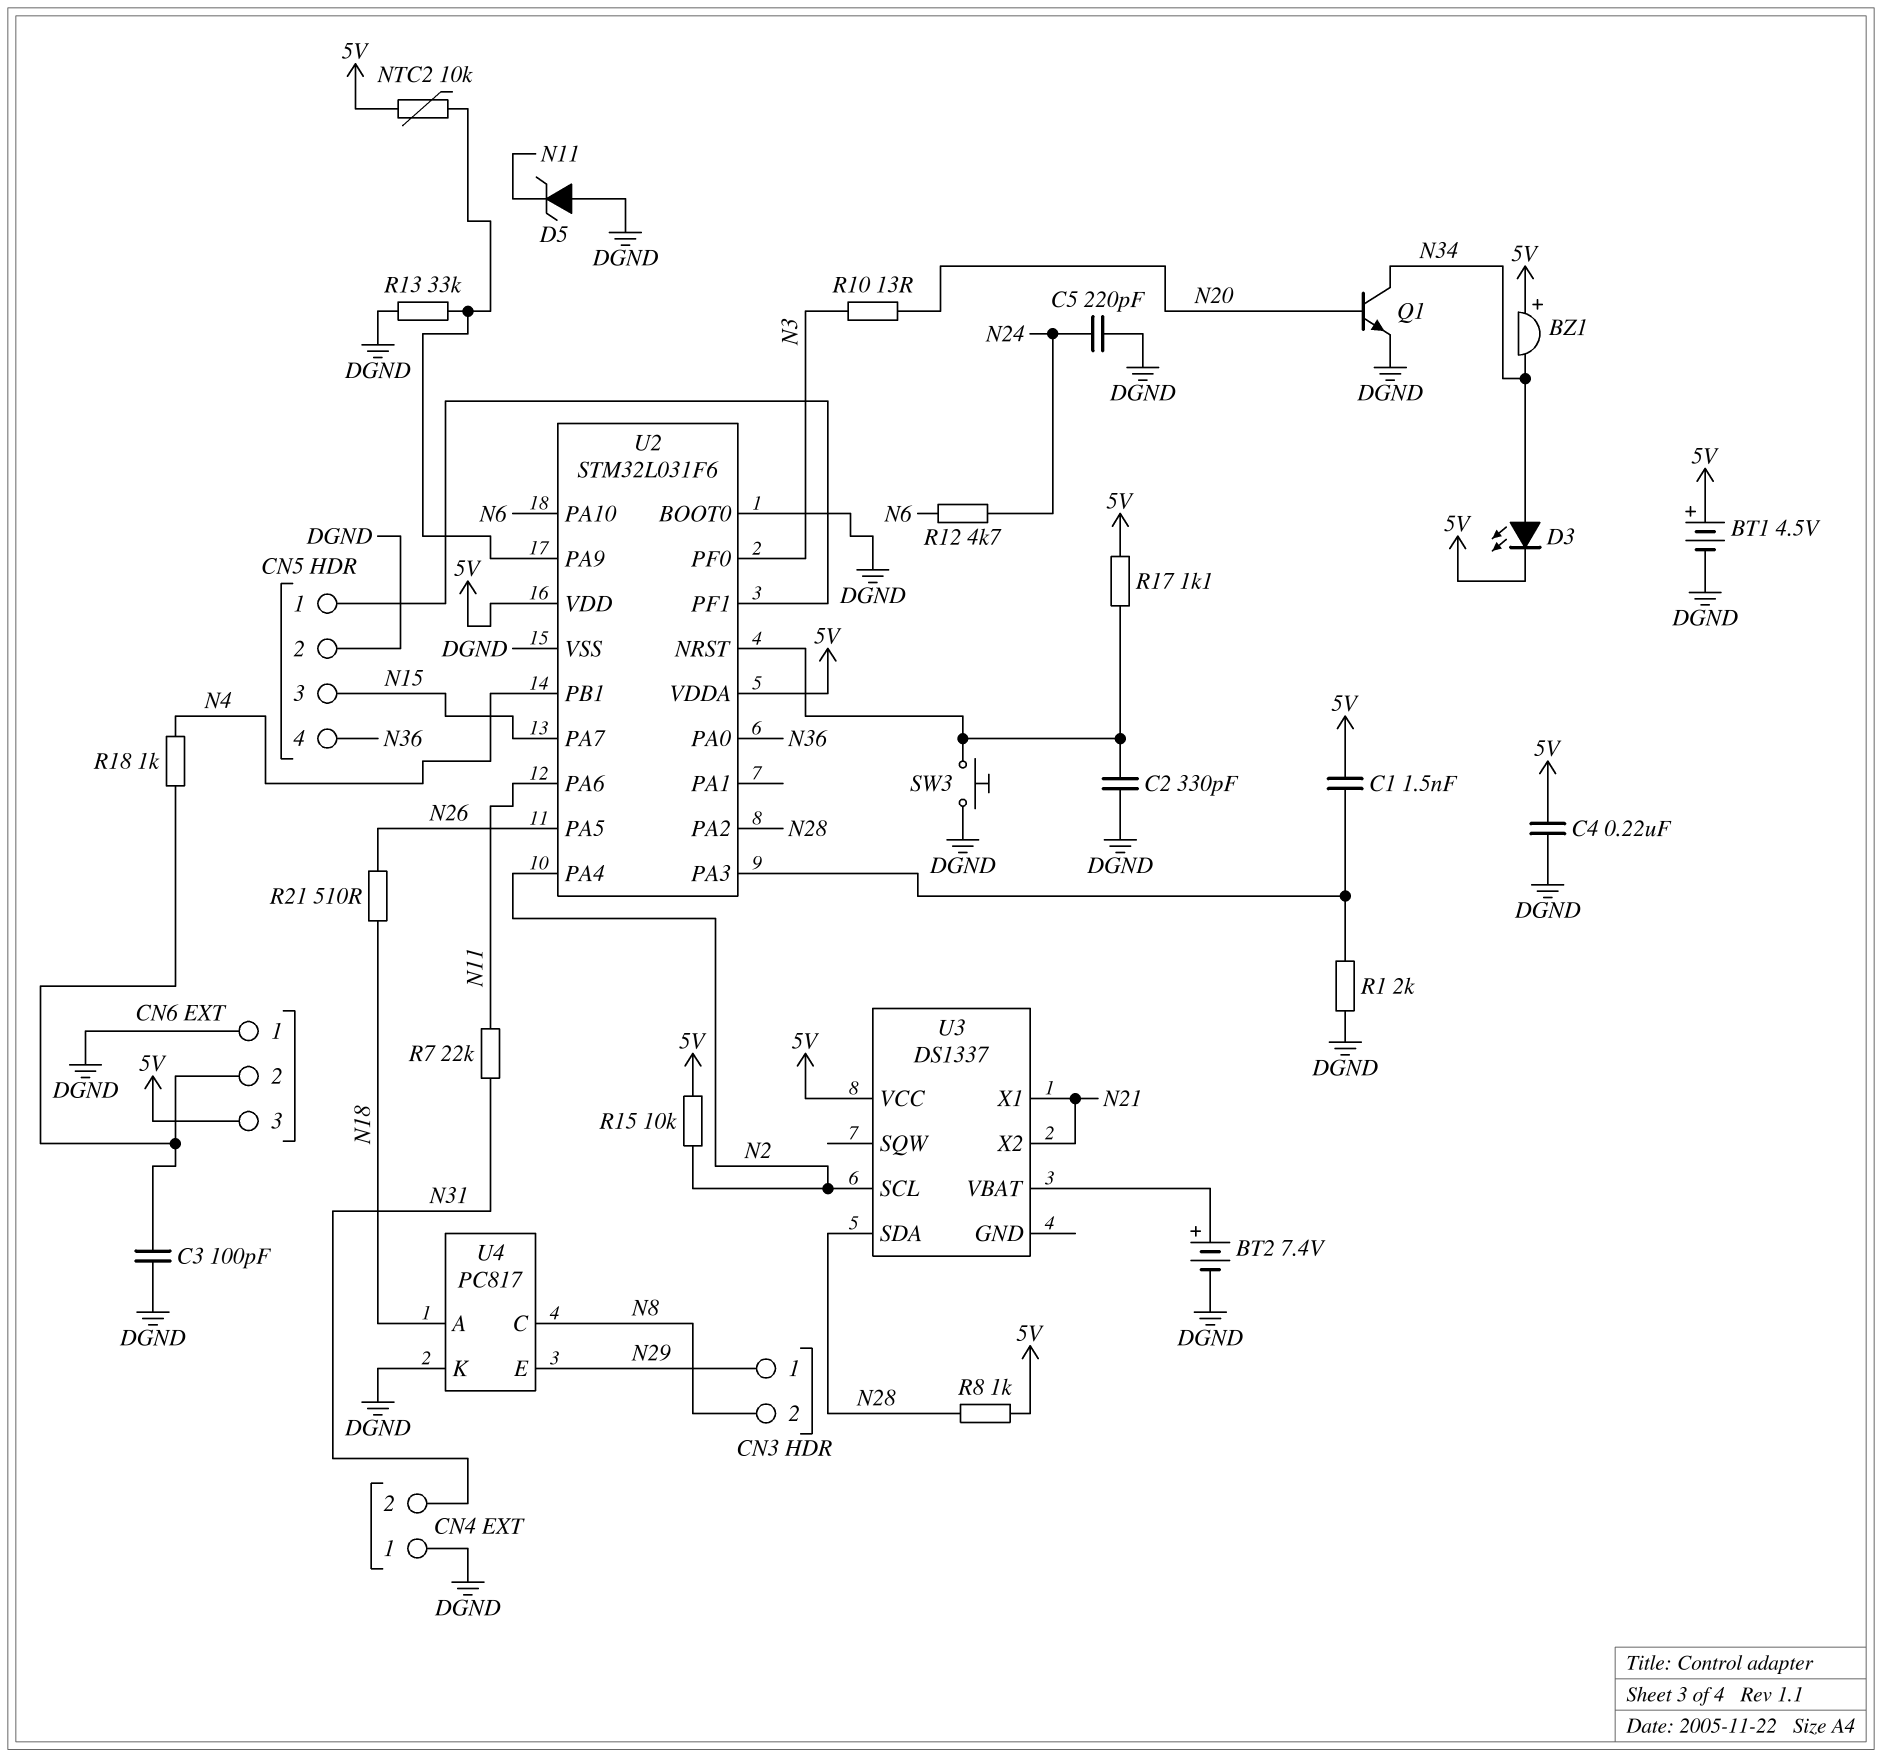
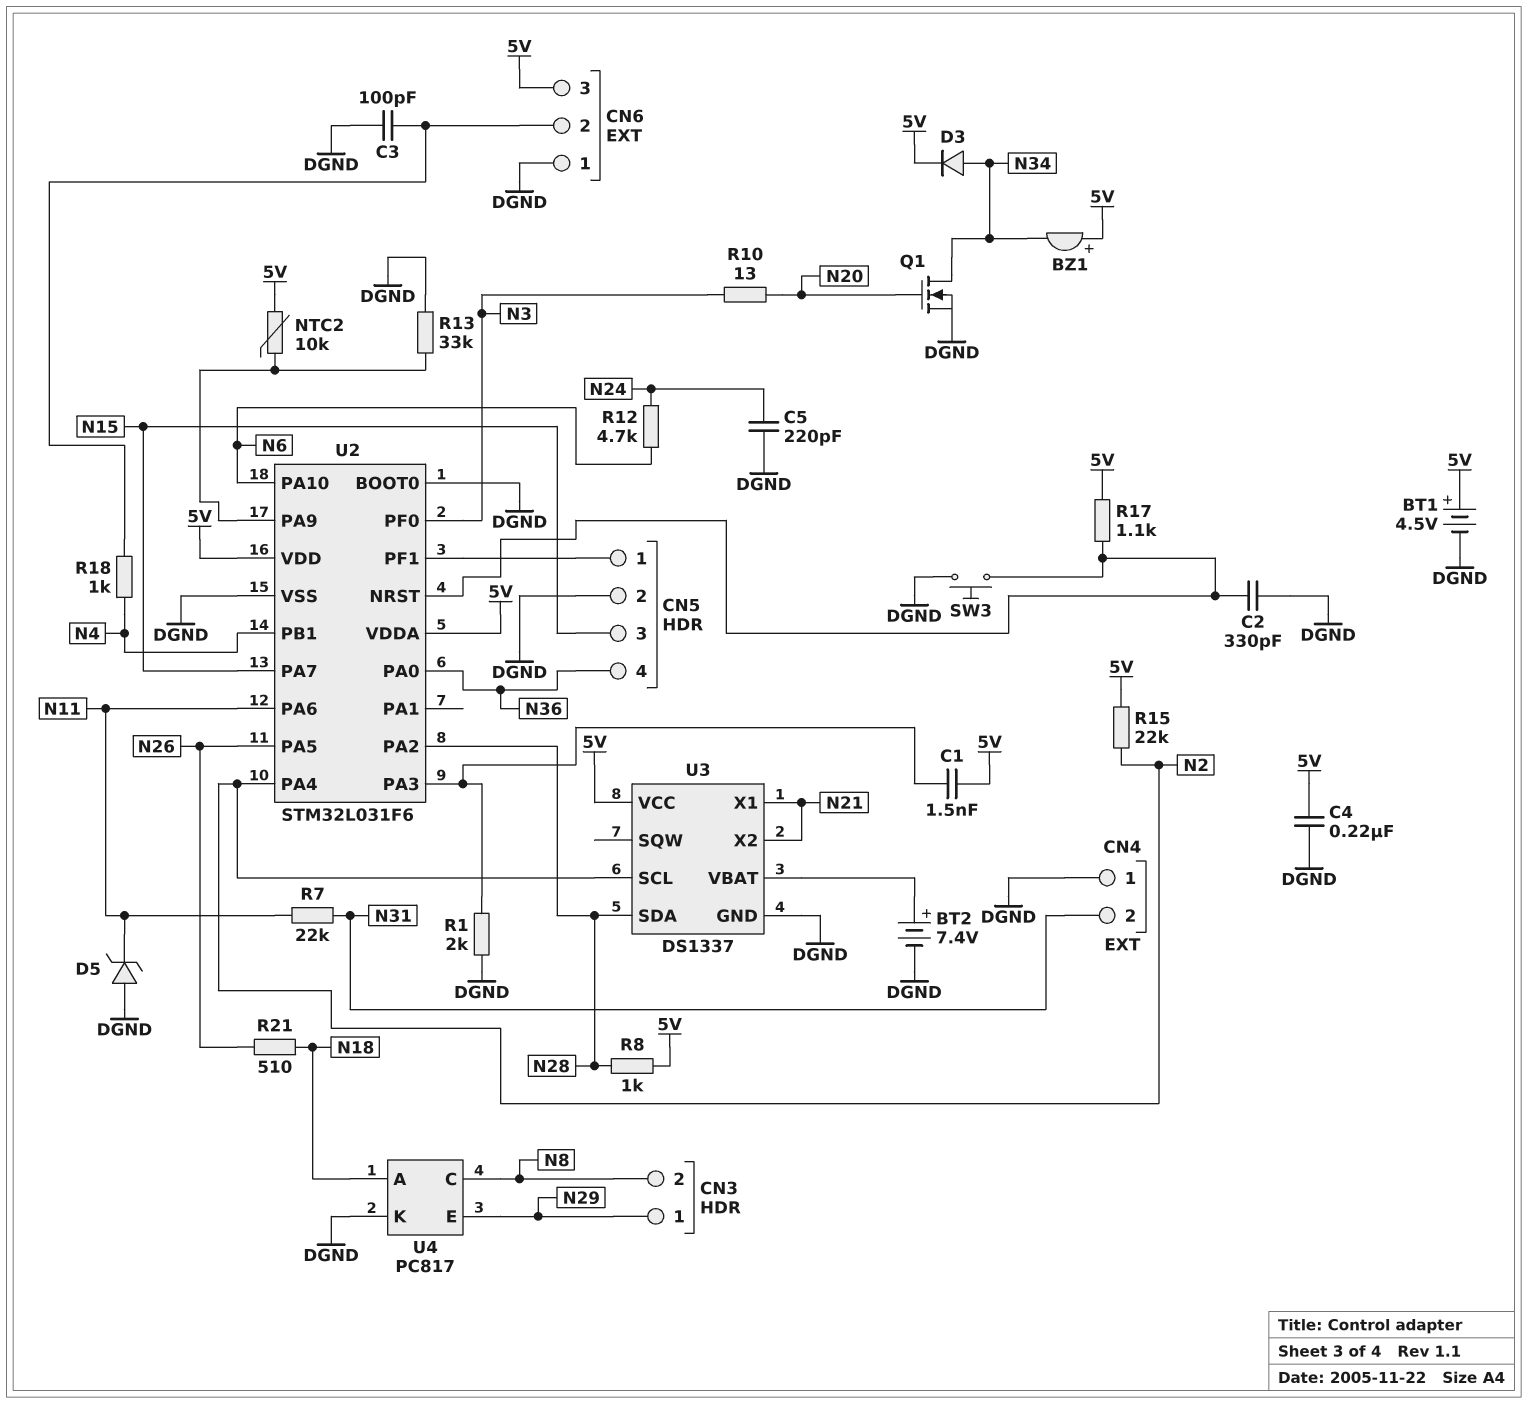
D3: LED (A N34, K 5V) -> diode (A N34, K 5V)
Q1: NPN (B N20, C N34, E DGND) -> NMOS (G N20, D N34, S DGND)
R15: 10k (5V, N2) -> 22k (5V, N2)
U3 pin GND: none -> DGND

